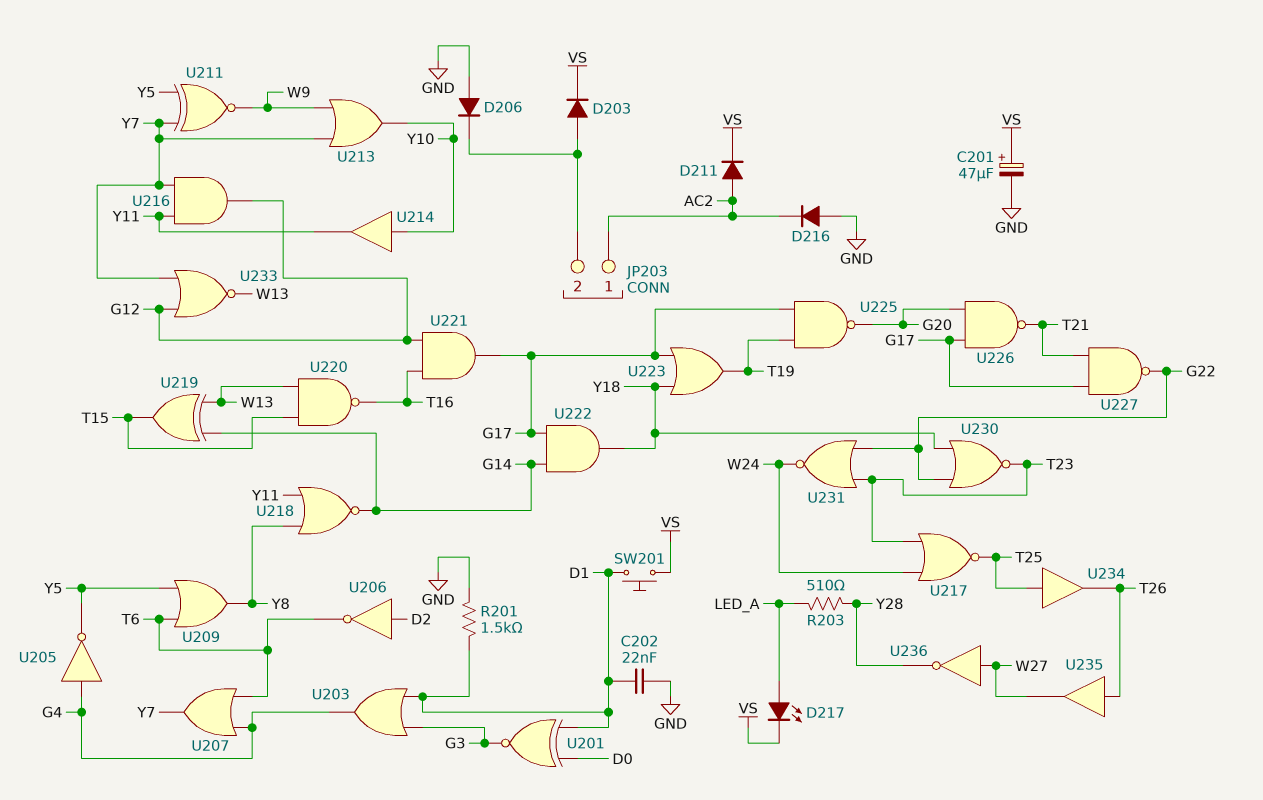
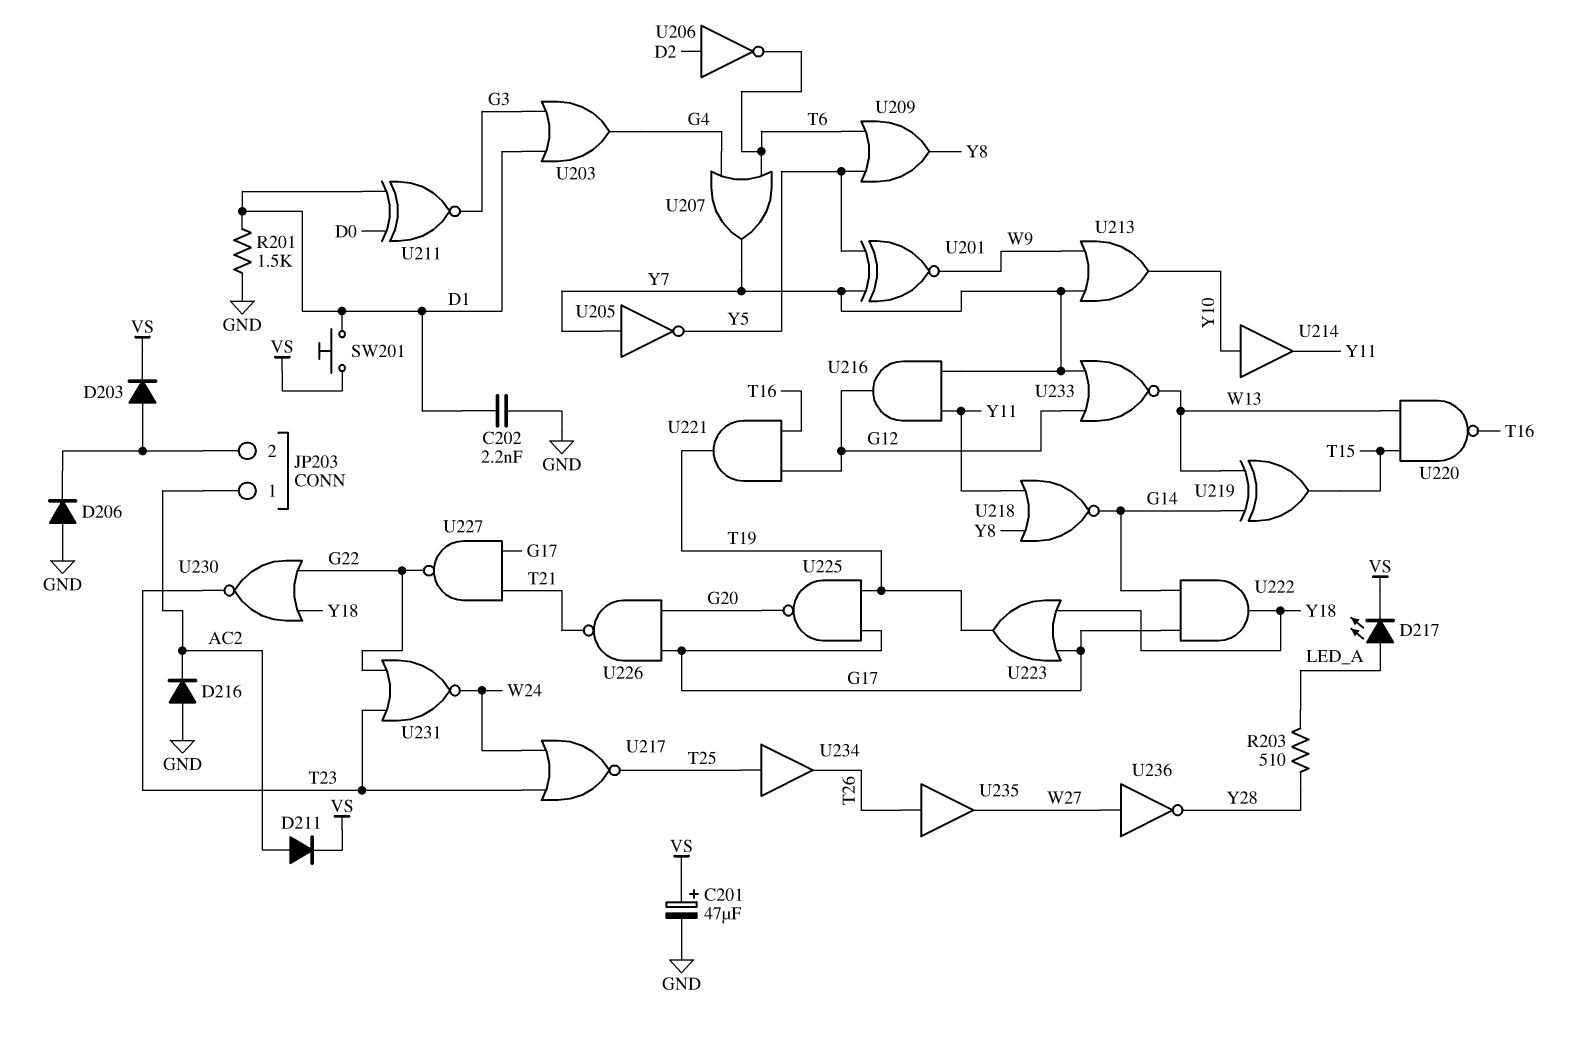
C202: 22nF (D1, GND) -> 2.2nF (D1, GND)
U201: XNOR (in D0, in D1, out G3) -> XNOR (in Y5, in Y7, out W9)
U205: NOT (in G4, out Y5) -> NOT (in Y7, out Y5)
U211: XNOR (in Y5, in Y7, out W9) -> XNOR (in D0, in D1, out G3)
U221: AND (in G12, in T16, out G17) -> AND (in G12, in T16, out T19)

